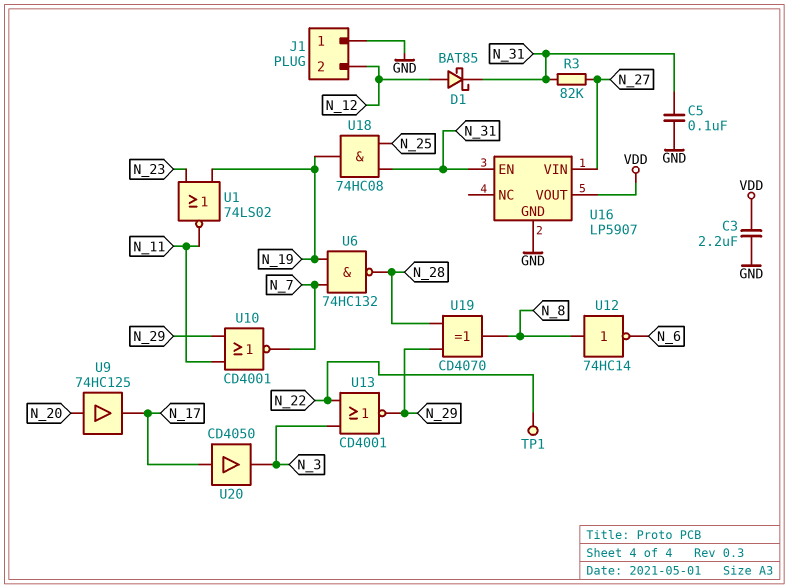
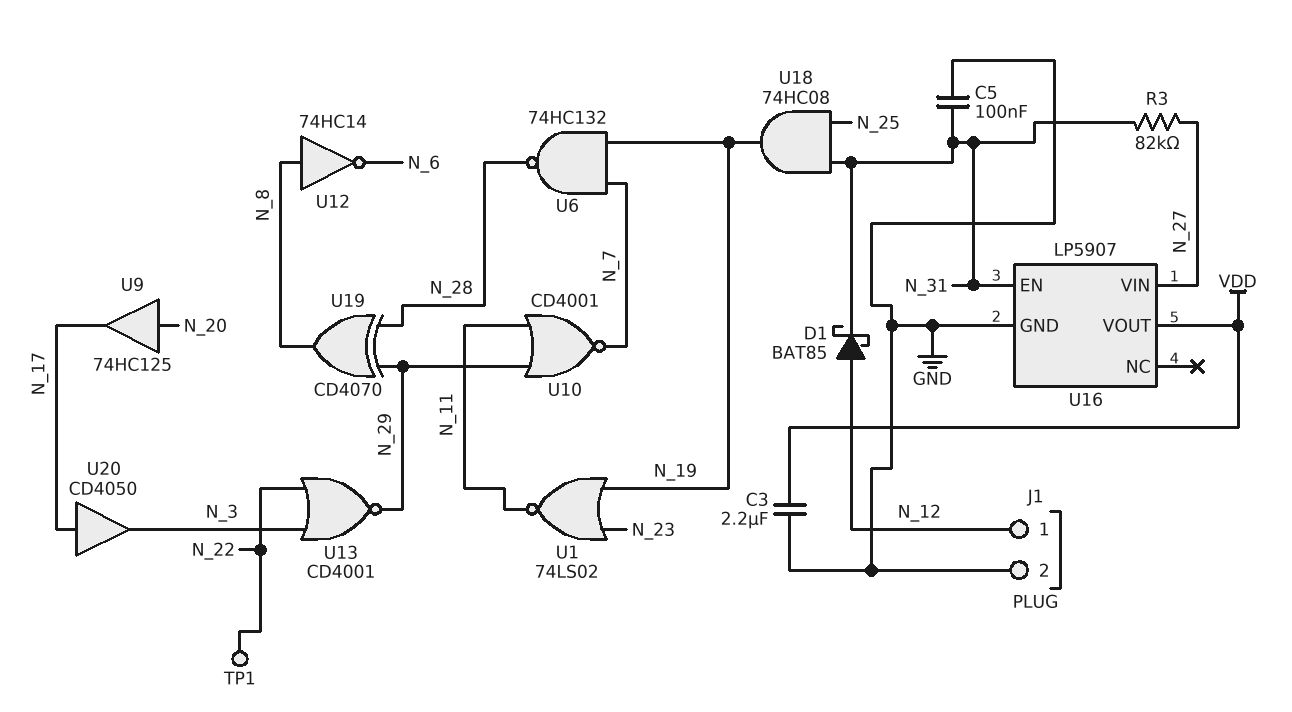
J1 pin 1: GND -> N_12
J1 pin 2: N_12 -> GND

